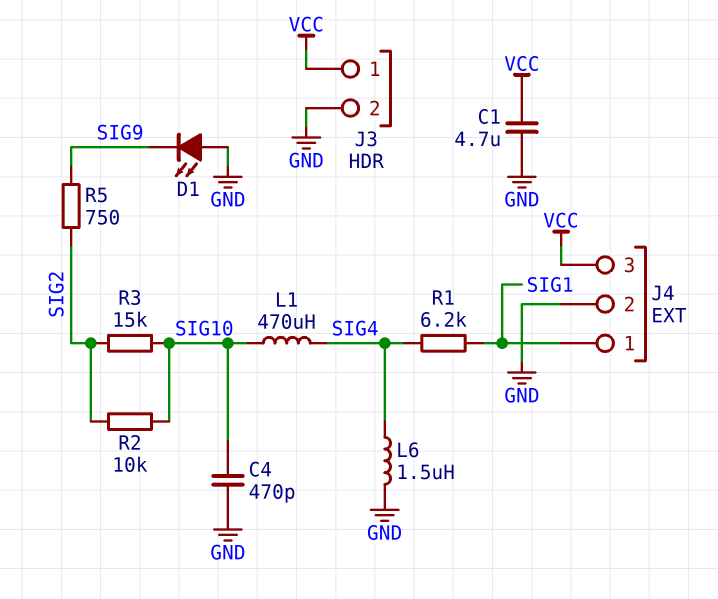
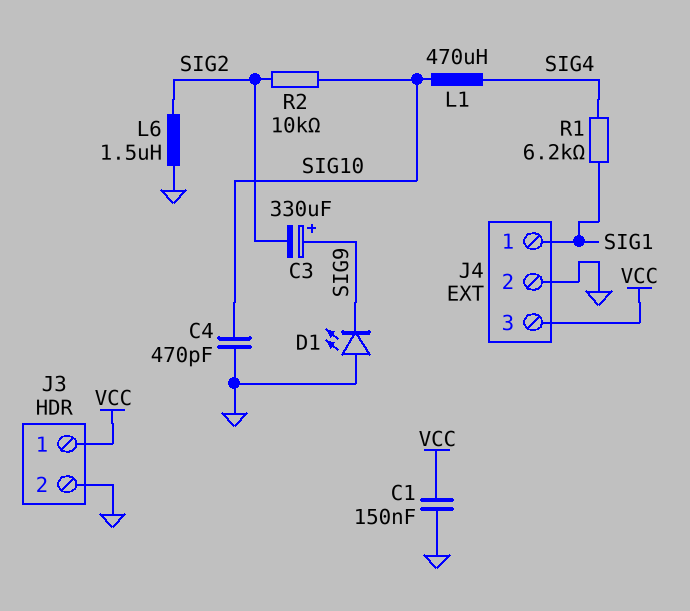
C1: 4.7uF (GND, VCC) -> 150nF (GND, VCC)
C3: none -> 330uF (plus SIG9, minus SIG2)
L6: 1.5uH (GND, SIG4) -> 1.5uH (GND, SIG2)
R3: 15k (SIG2, SIG10) -> none
R5: 750 (SIG2, SIG9) -> none

